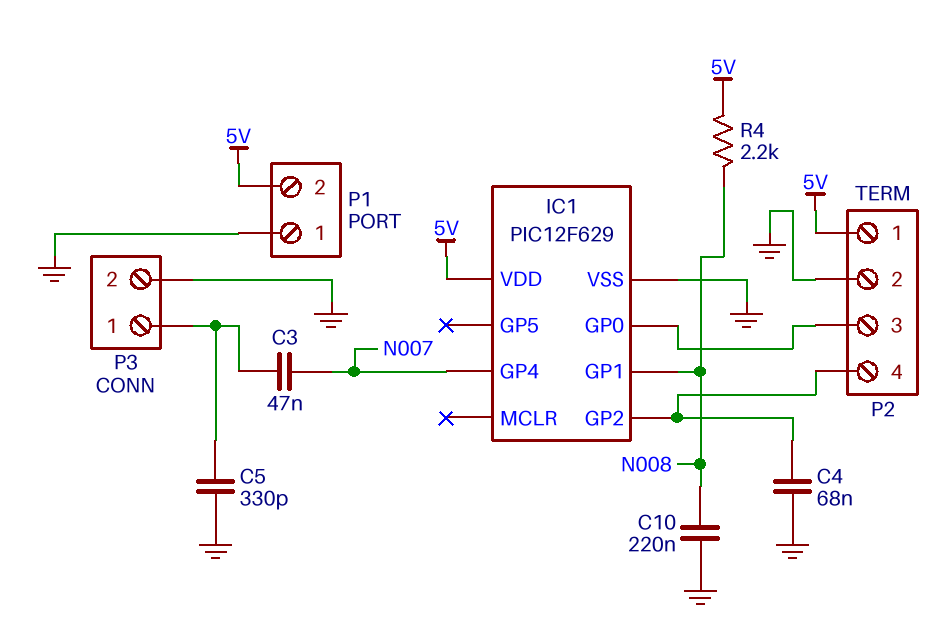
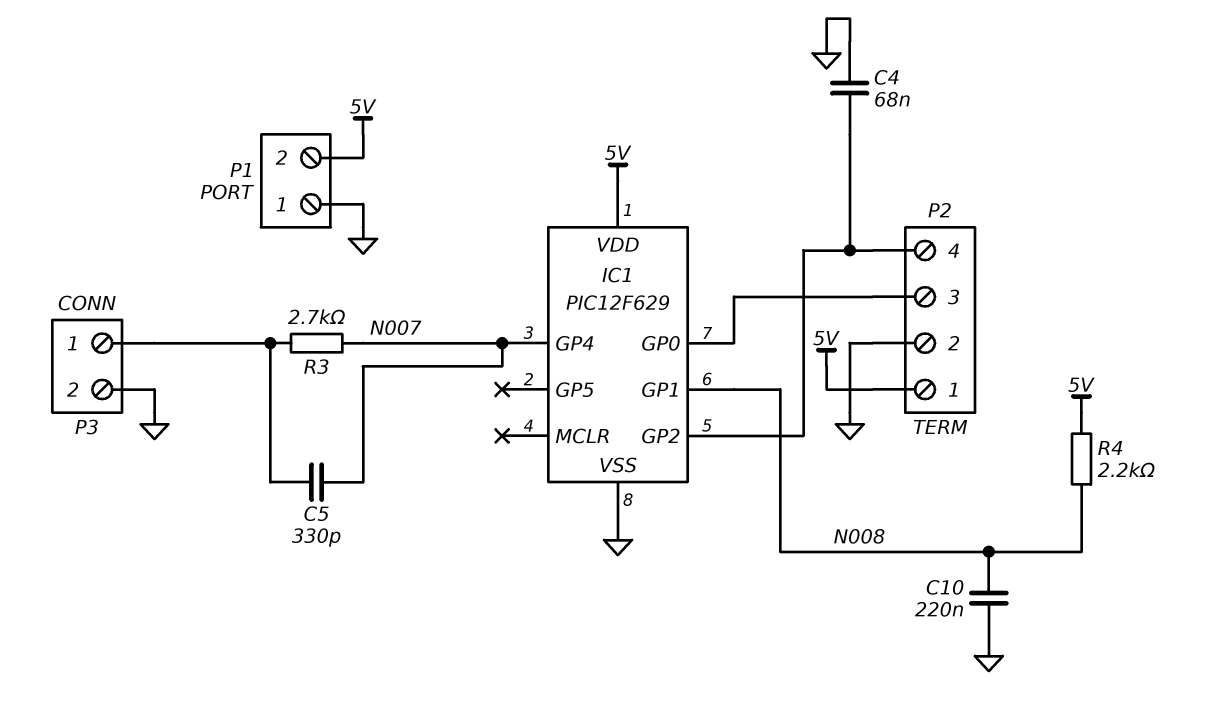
C3: 47nF (N007, P3/1) -> none
C5: 330pF (GND, P3/1) -> 330pF (N007, P3/1)
R3: none -> 2.7k (N007, P3/1)

